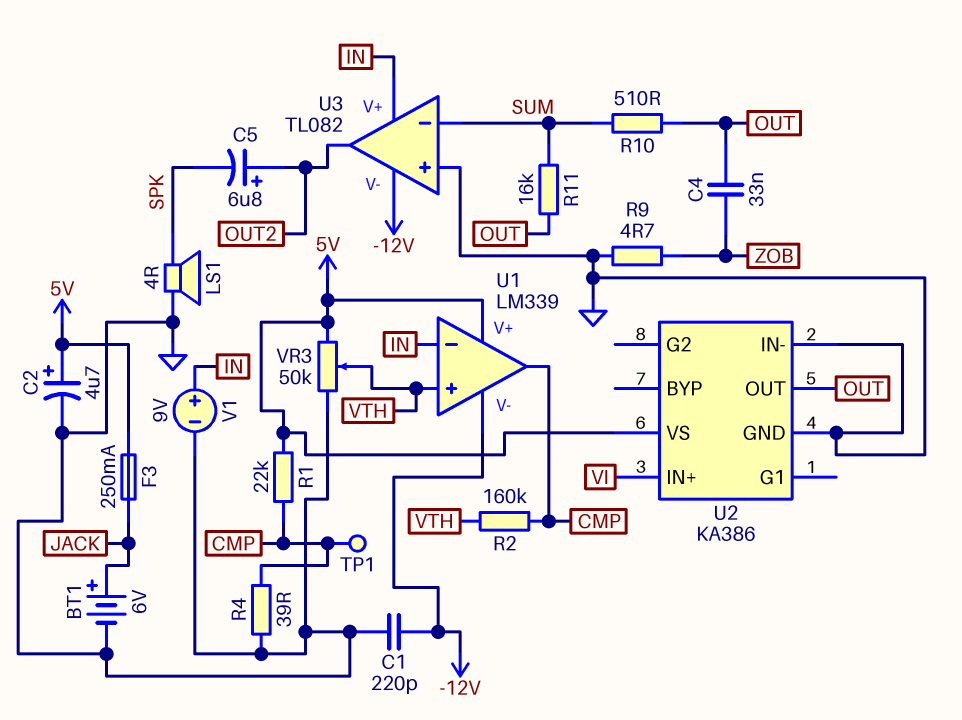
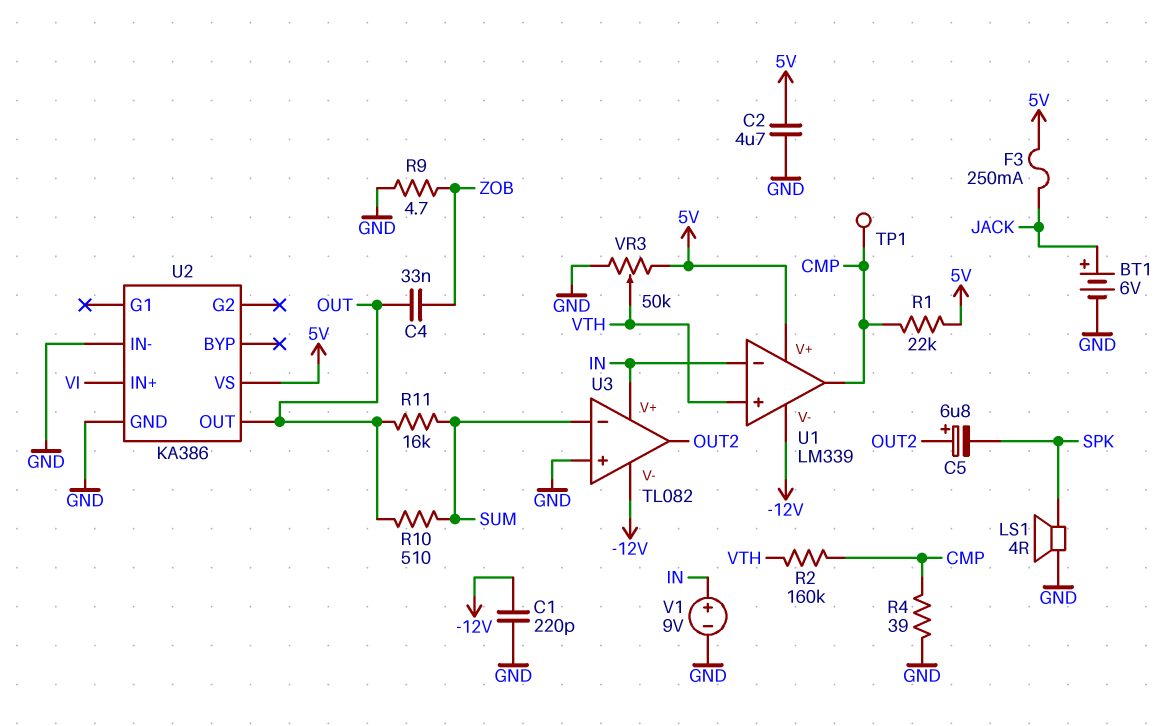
C2: 4.7uF (plus 5V, minus GND) -> 4.7uF (5V, GND)

